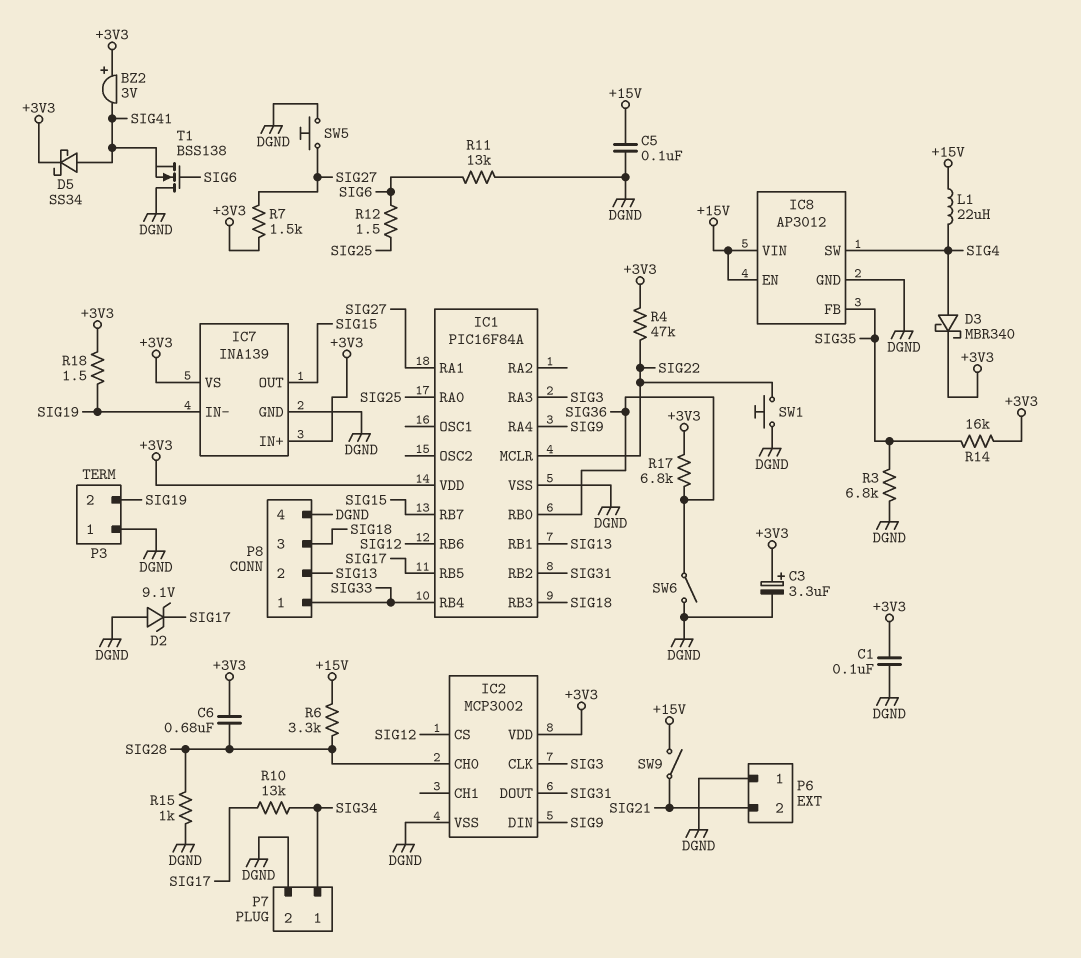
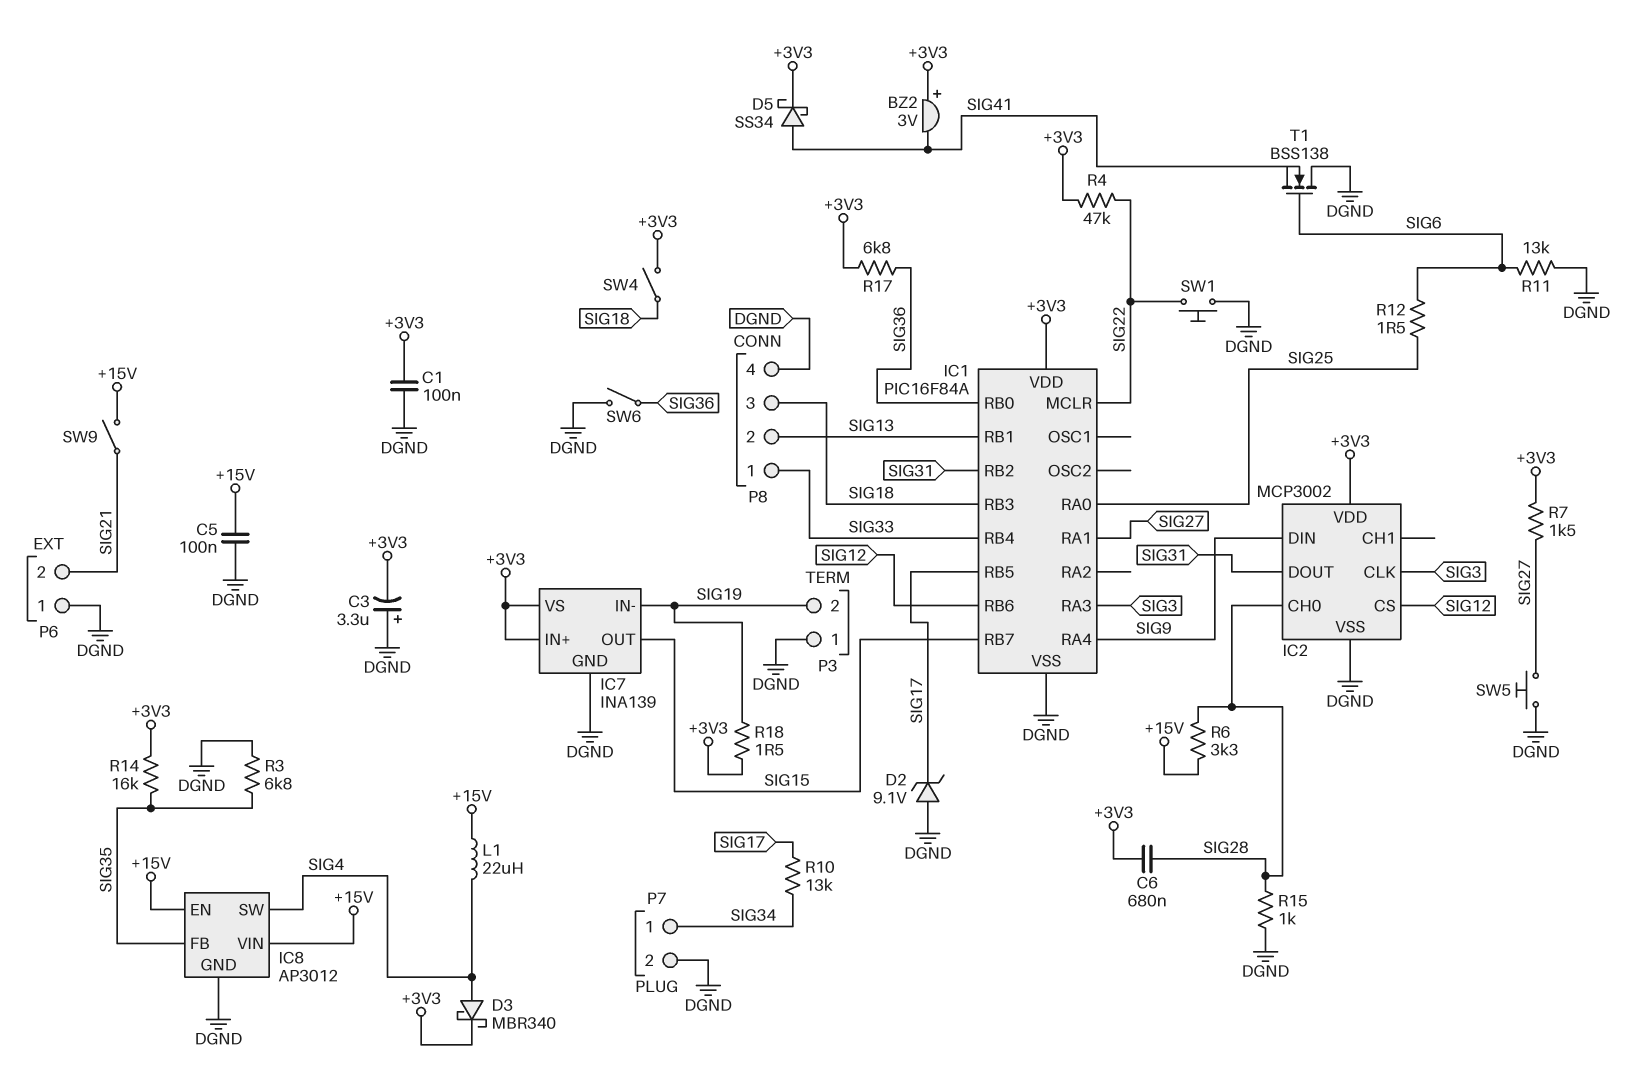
C3: 3.3uF (plus +3V3, minus DGND) -> 3.3uF (plus DGND, minus +3V3)
SW4: none -> switch (+3V3, SIG18)

